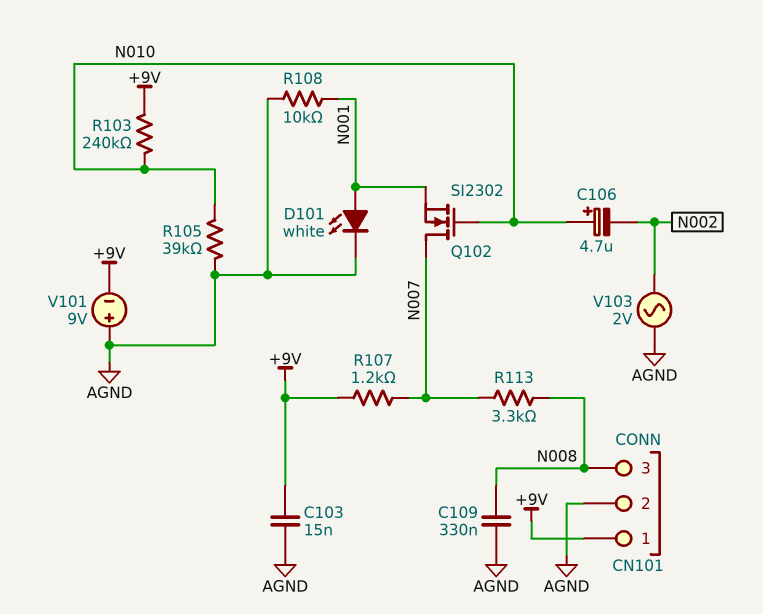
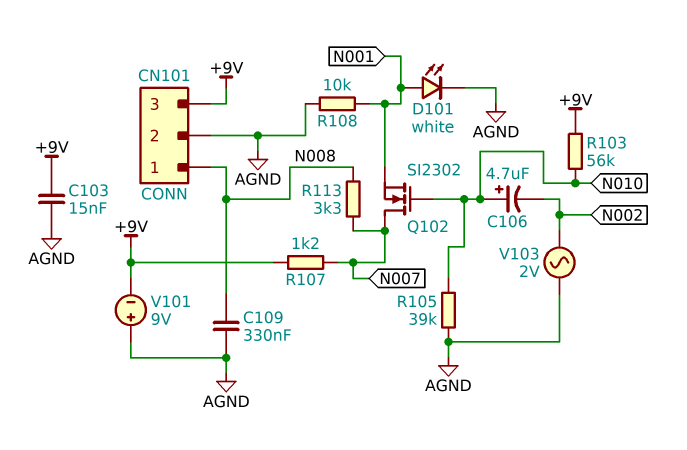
CN101 pin 1: +9V -> N008
CN101 pin 3: N008 -> +9V
R103: 240k (+9V, N010) -> 56k (+9V, N010)

